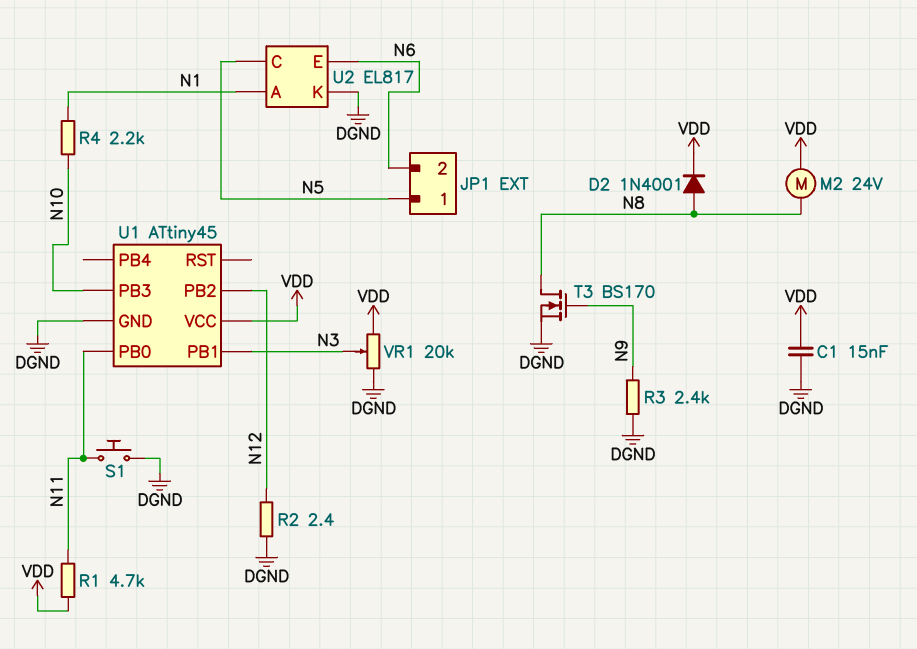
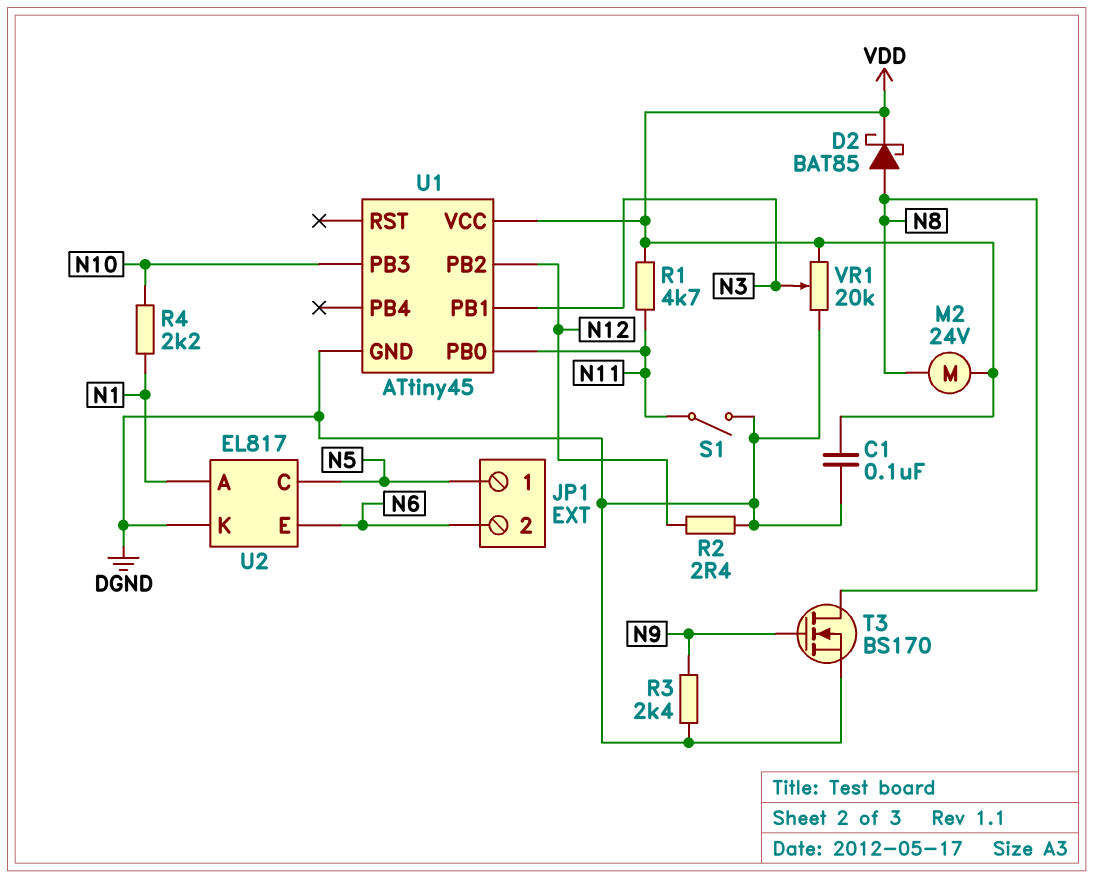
C1: 15nF (DGND, VDD) -> 100nF (DGND, VDD)
D2: diode 1N4001 (A N8, K VDD) -> schottky BAT85 (A N8, K VDD)
S1: button (DGND, N11) -> switch (DGND, N11)

